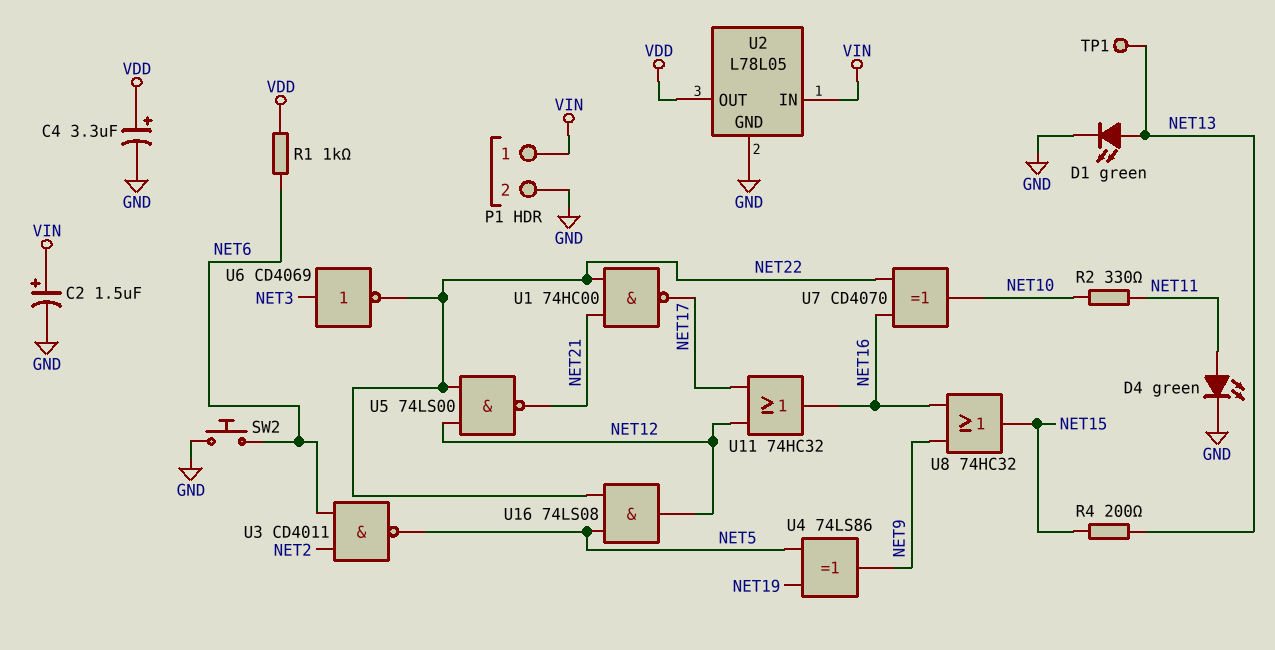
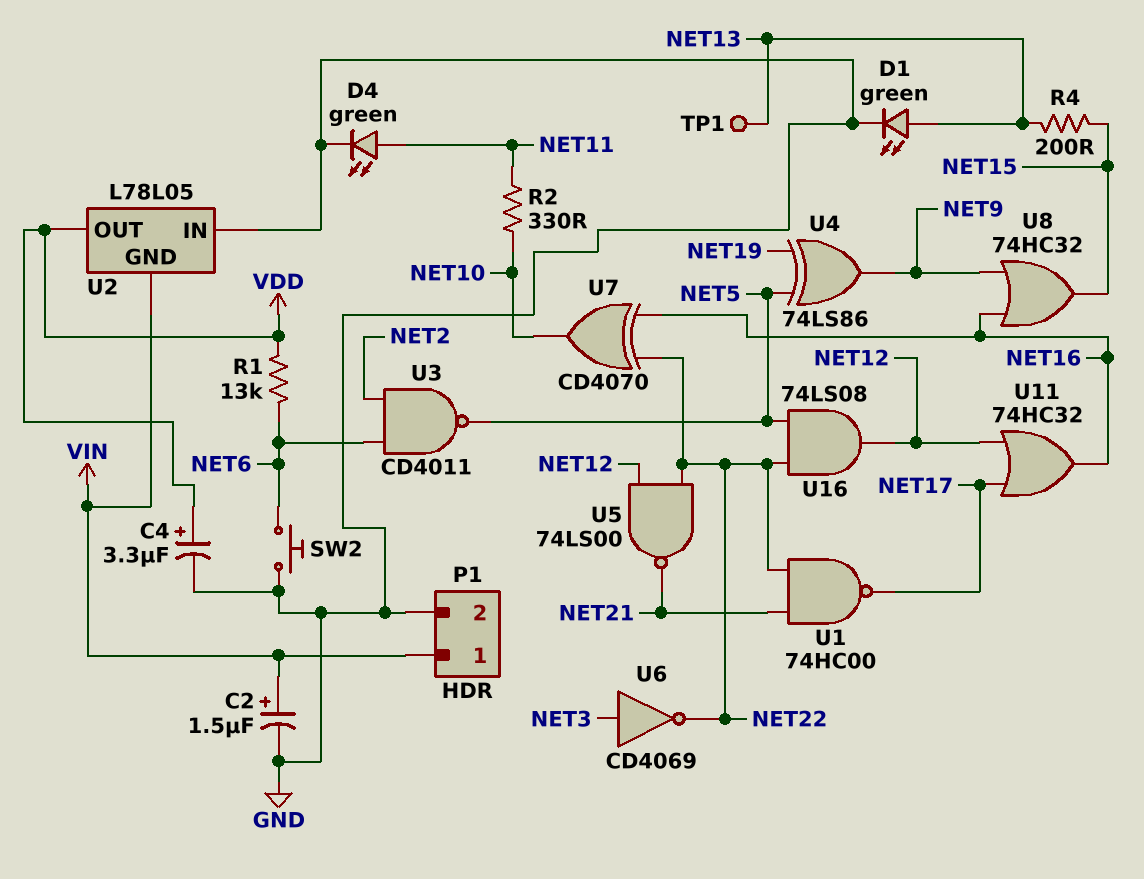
R1: 1k (NET6, VDD) -> 13k (NET6, VDD)
U2 pin GND: GND -> VIN
U2 pin IN: VIN -> GND

